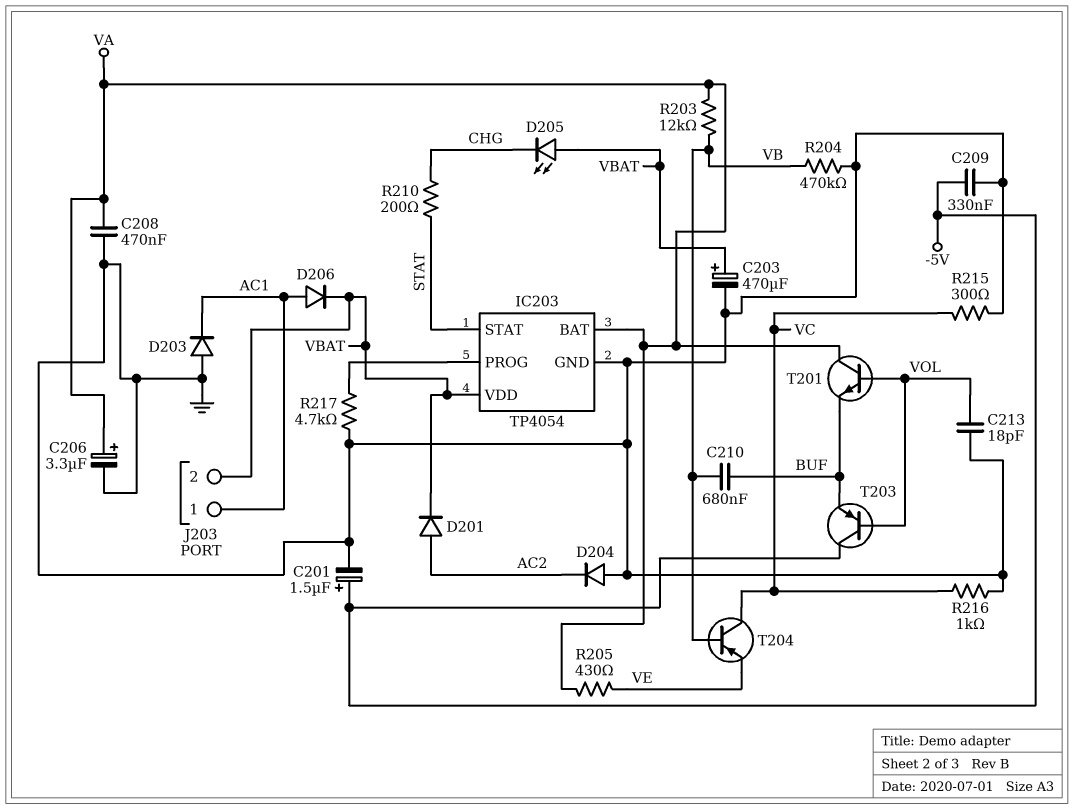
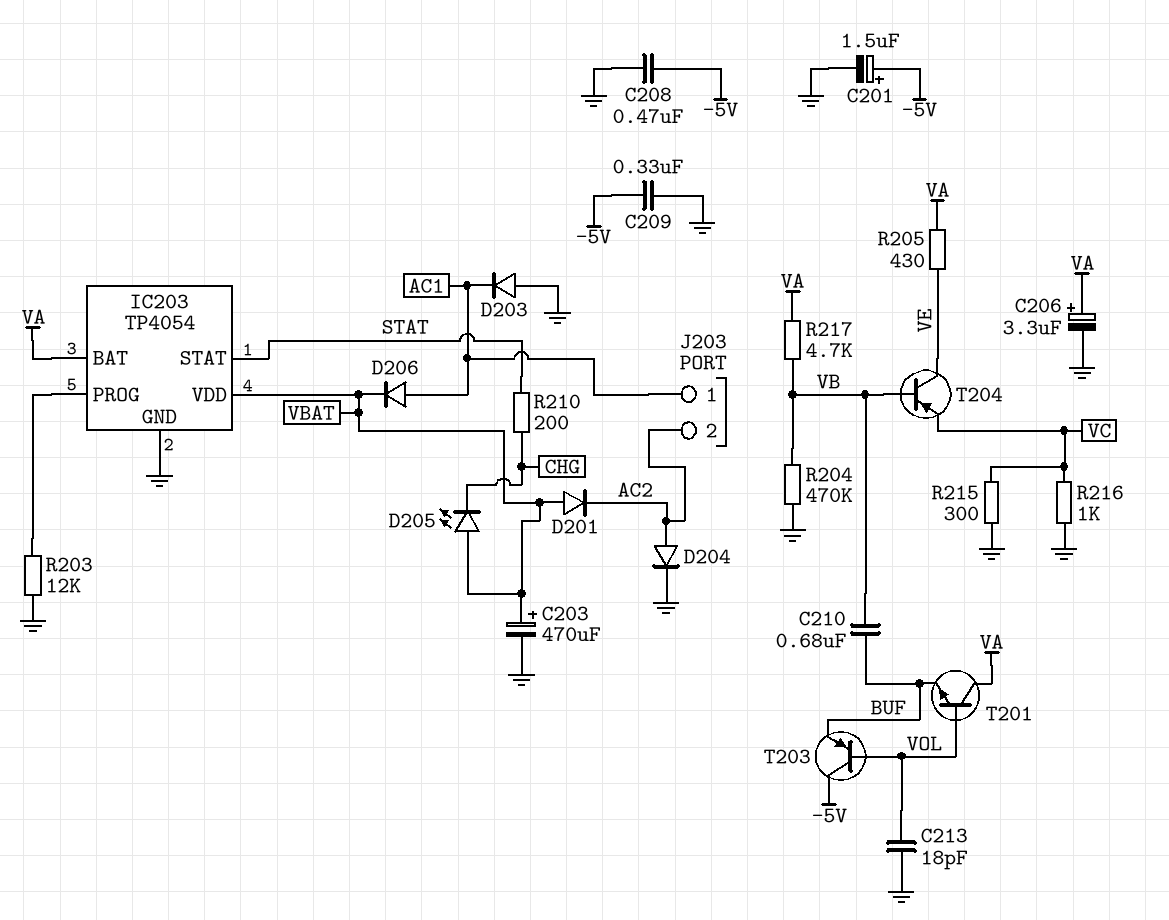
C208: 470nF (GND, VA) -> 470nF (-5V, GND)
D201: diode (A AC2, K VBAT) -> diode (A VBAT, K AC2)
D204: diode (A GND, K AC2) -> diode (A AC2, K GND)
J203 pin 2: VBAT -> AC2
R203: 12k (VA, VB) -> 12k (GND, IC203/PROG)
R217: 4.7k (GND, IC203/PROG) -> 4.7k (VA, VB)
T204: PNP (B VB, C VC, E VE) -> PNP (B VB, C VE, E VC)

